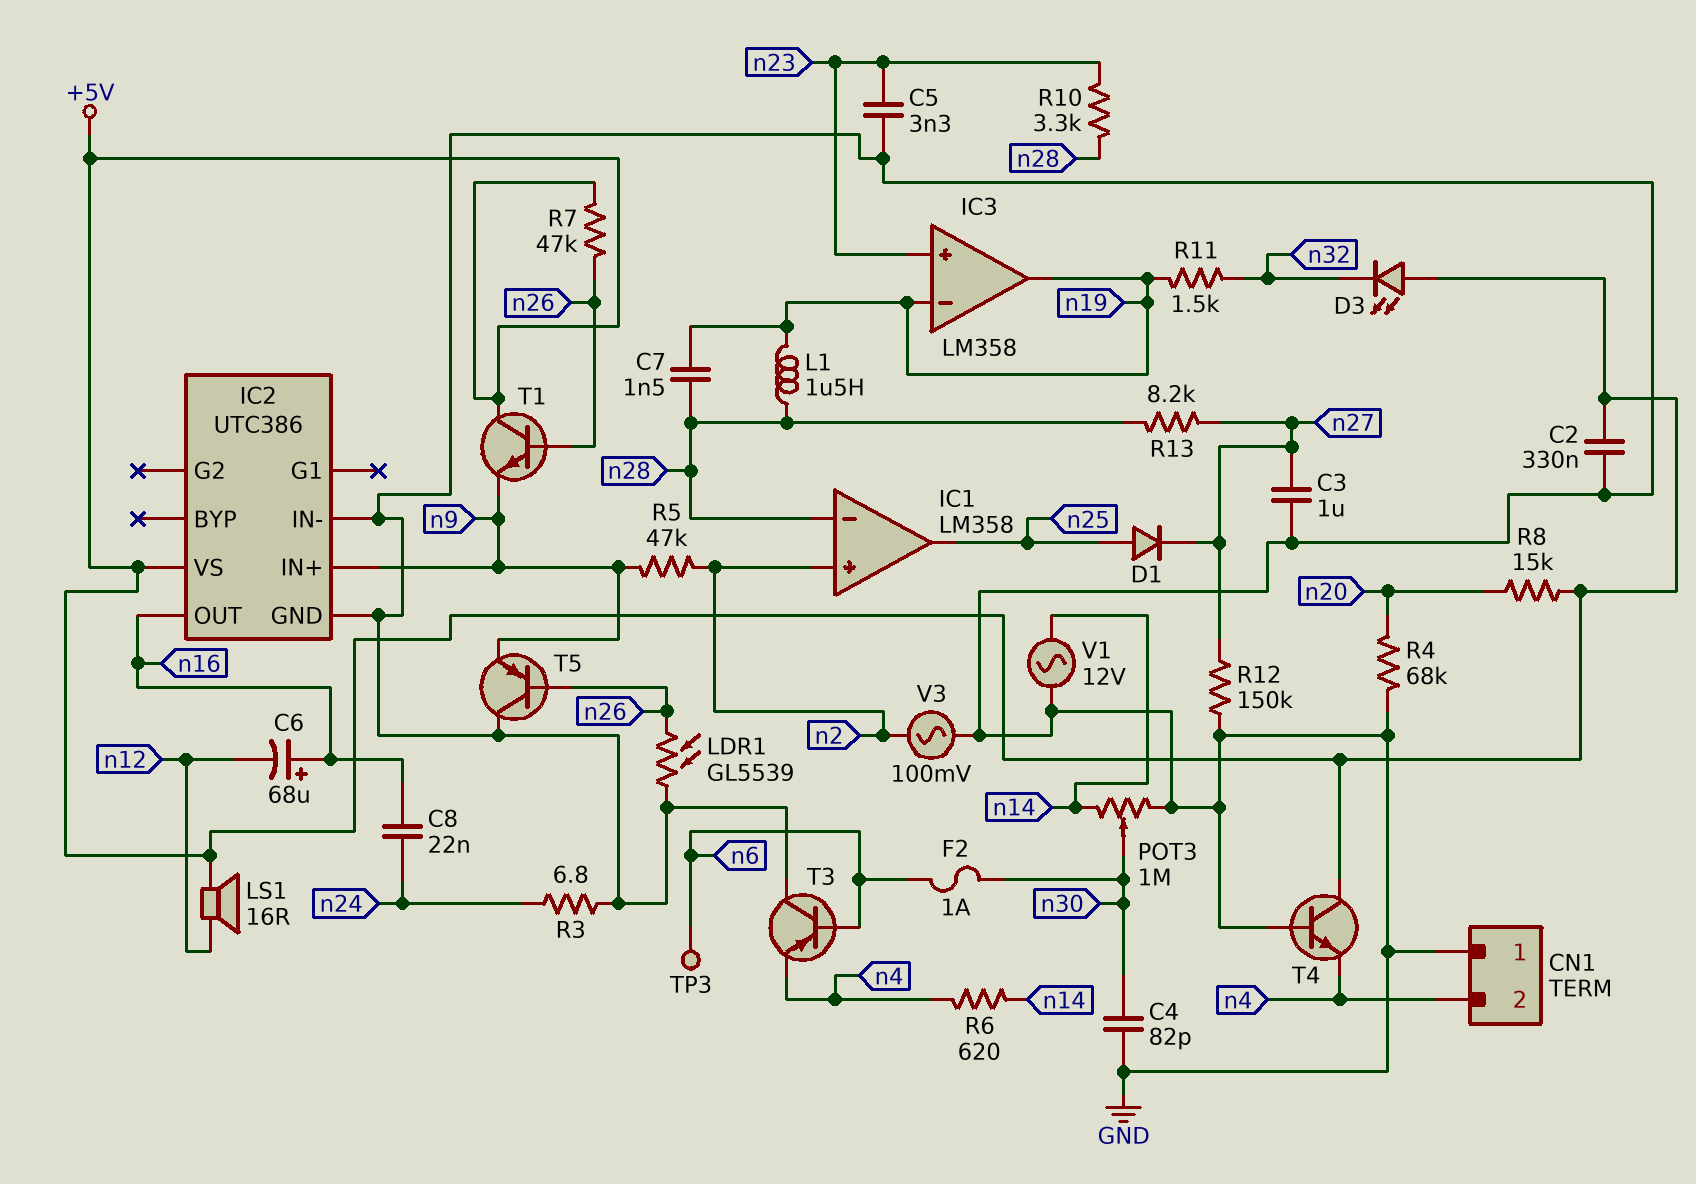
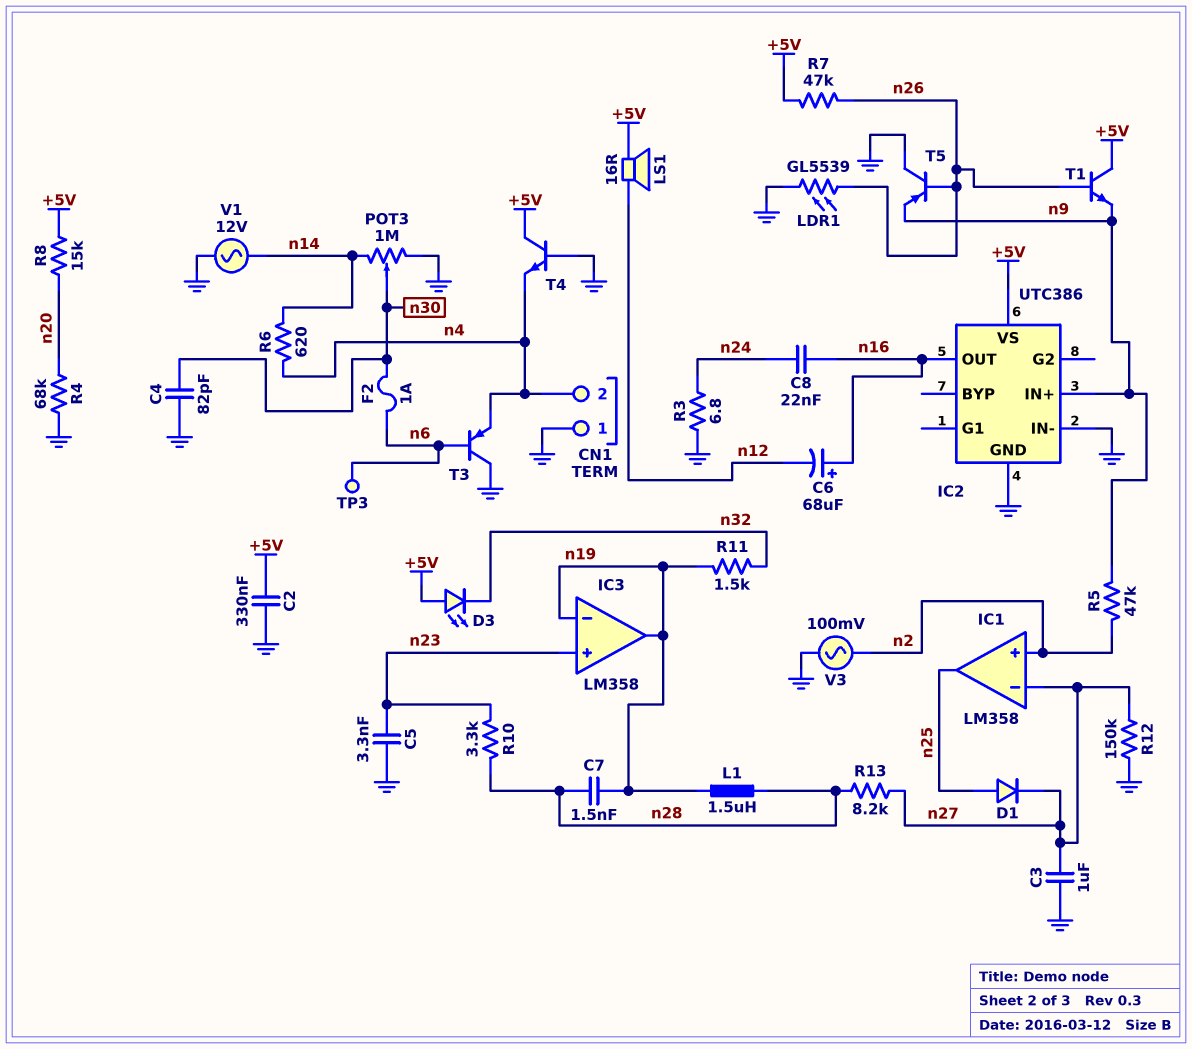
IC1 pin in-: n28 -> n27

